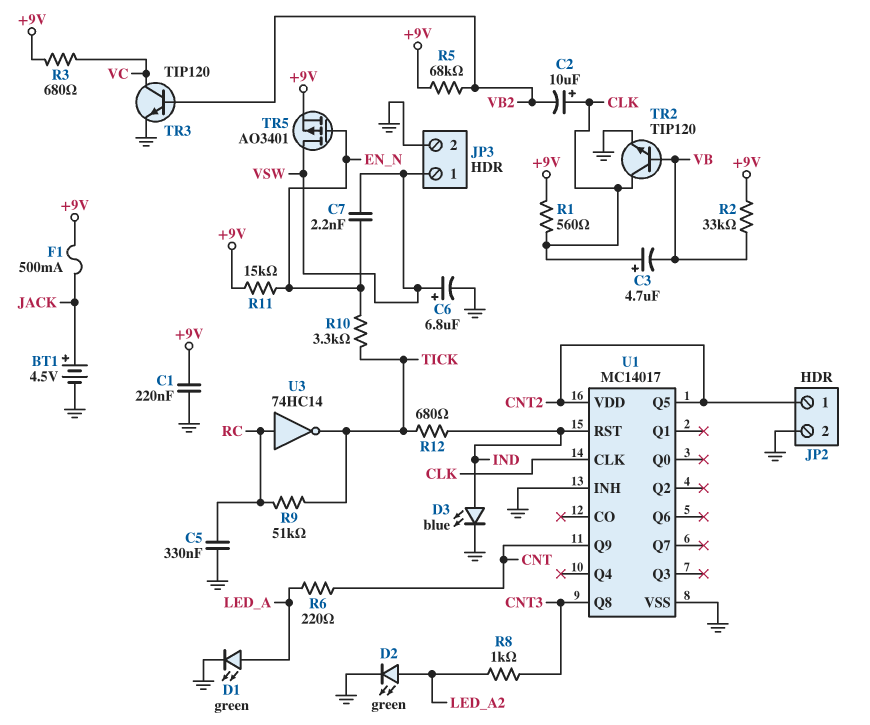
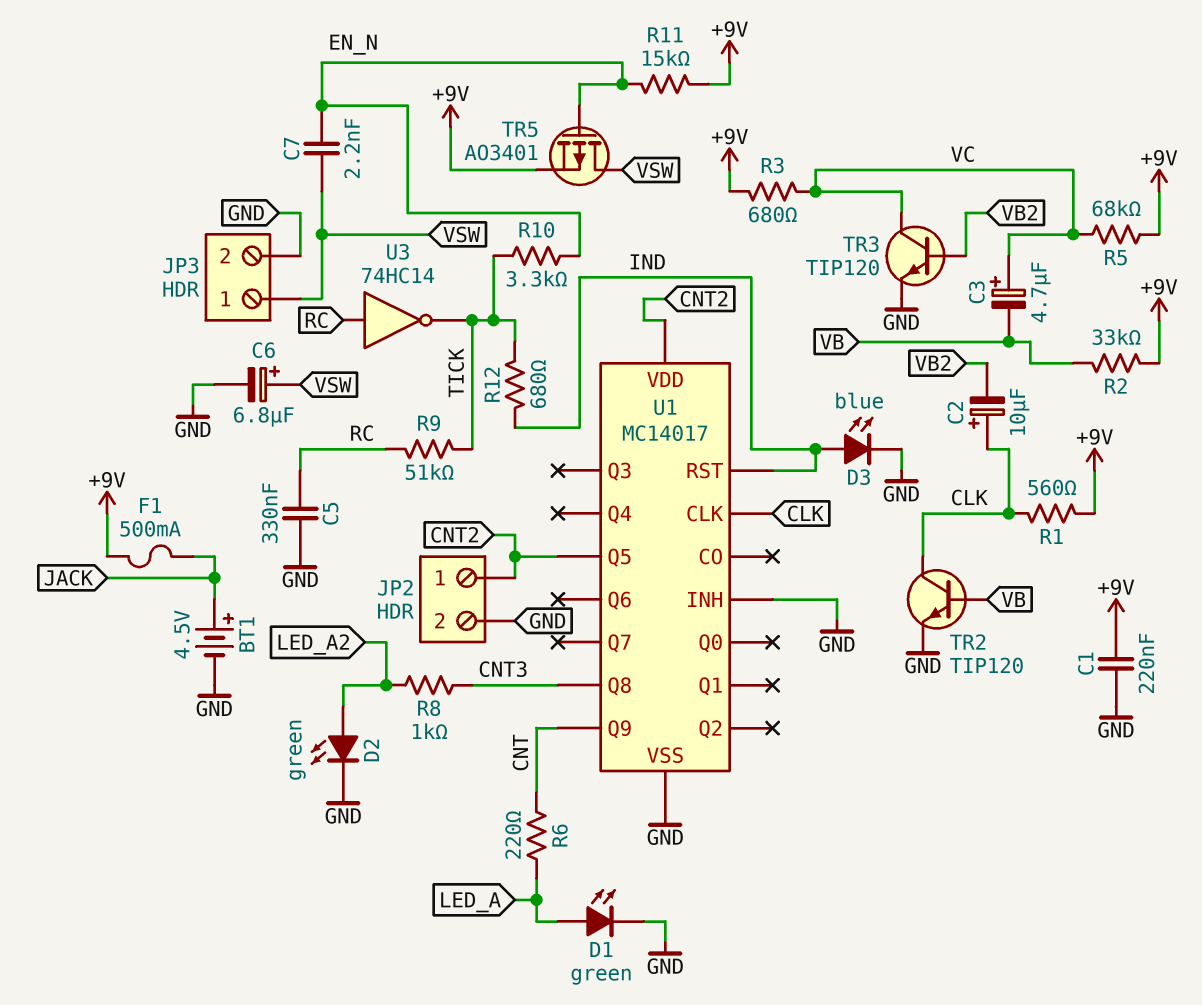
C3: 4.7uF (plus CLK, minus VB) -> 4.7uF (plus VC, minus VB)
R5: 68k (+9V, VB2) -> 68k (+9V, VC)

